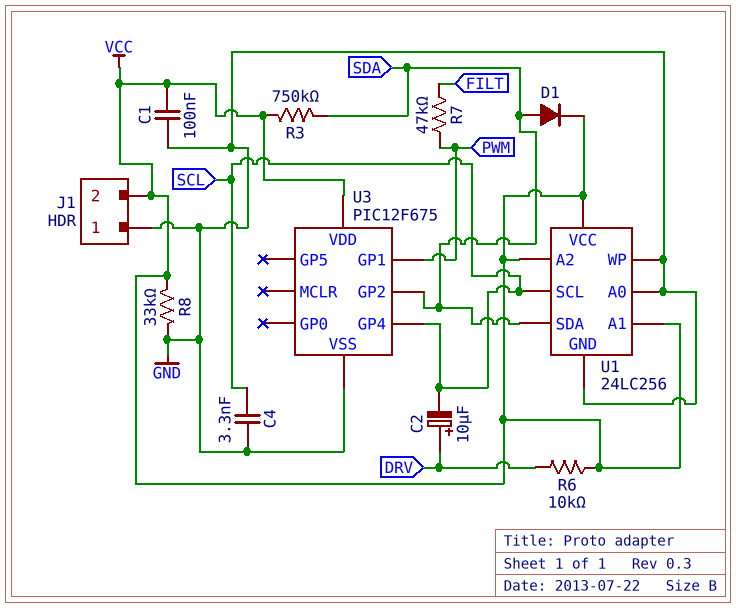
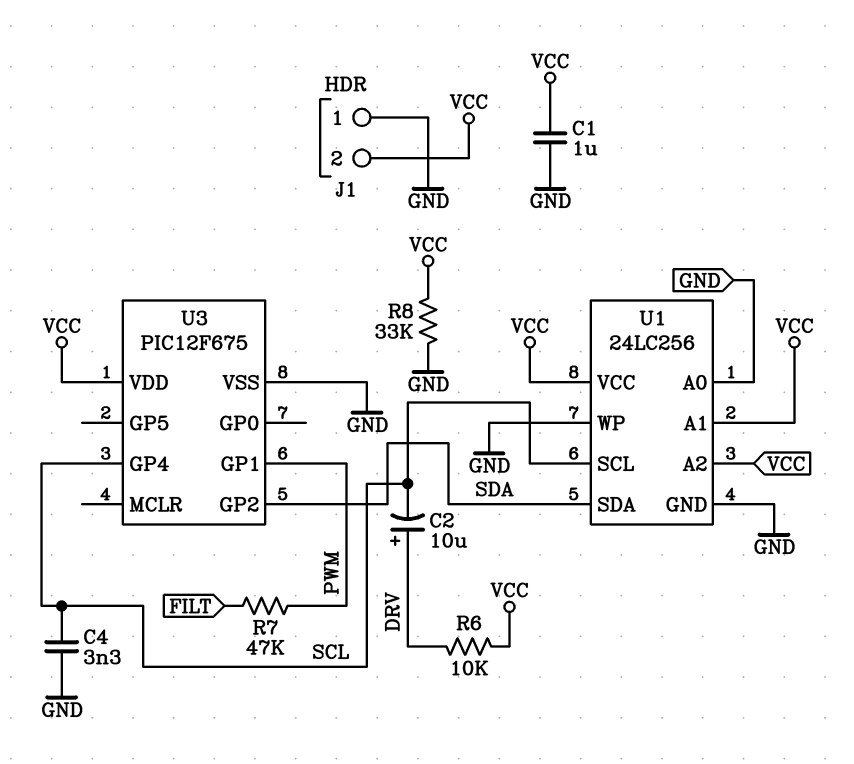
C1: 100nF (GND, VCC) -> 1uF (GND, VCC)
D1: diode (A SDA, K VCC) -> none
R3: 750k (SDA, VCC) -> none

